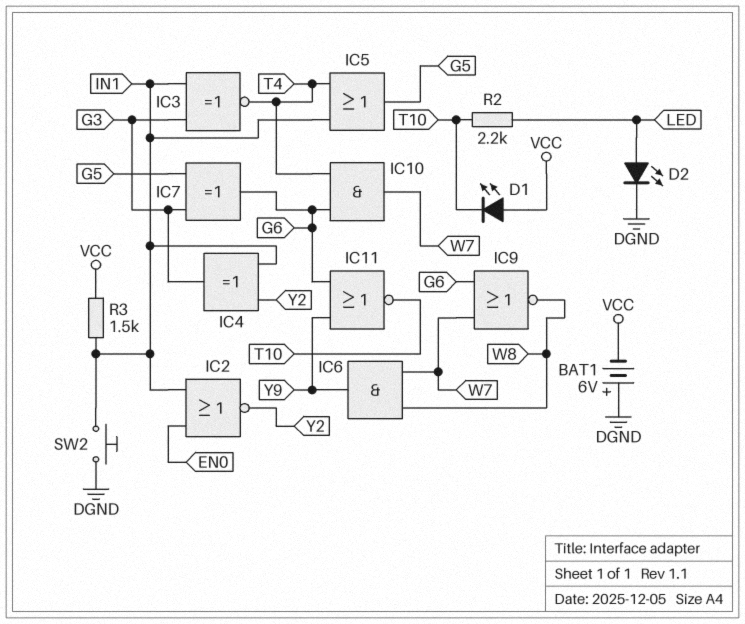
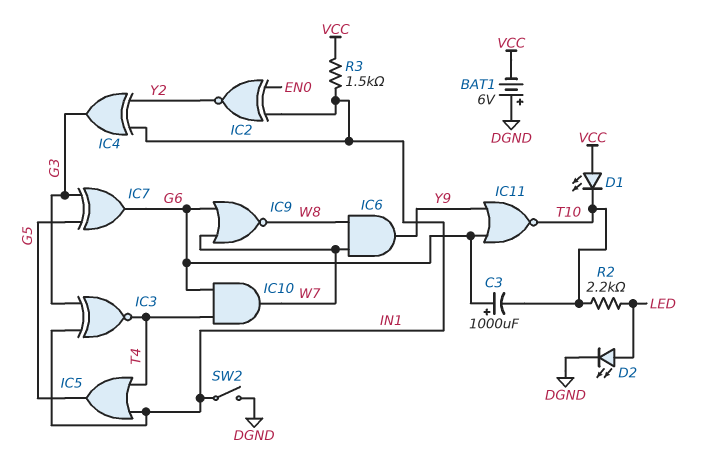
C3: none -> 1000uF (plus G6, minus T10)
IC2: NOR (in EN0, in IN1, out Y2) -> XNOR (in EN0, in IN1, out Y2)
SW2: button (DGND, IN1) -> switch (DGND, IN1)

